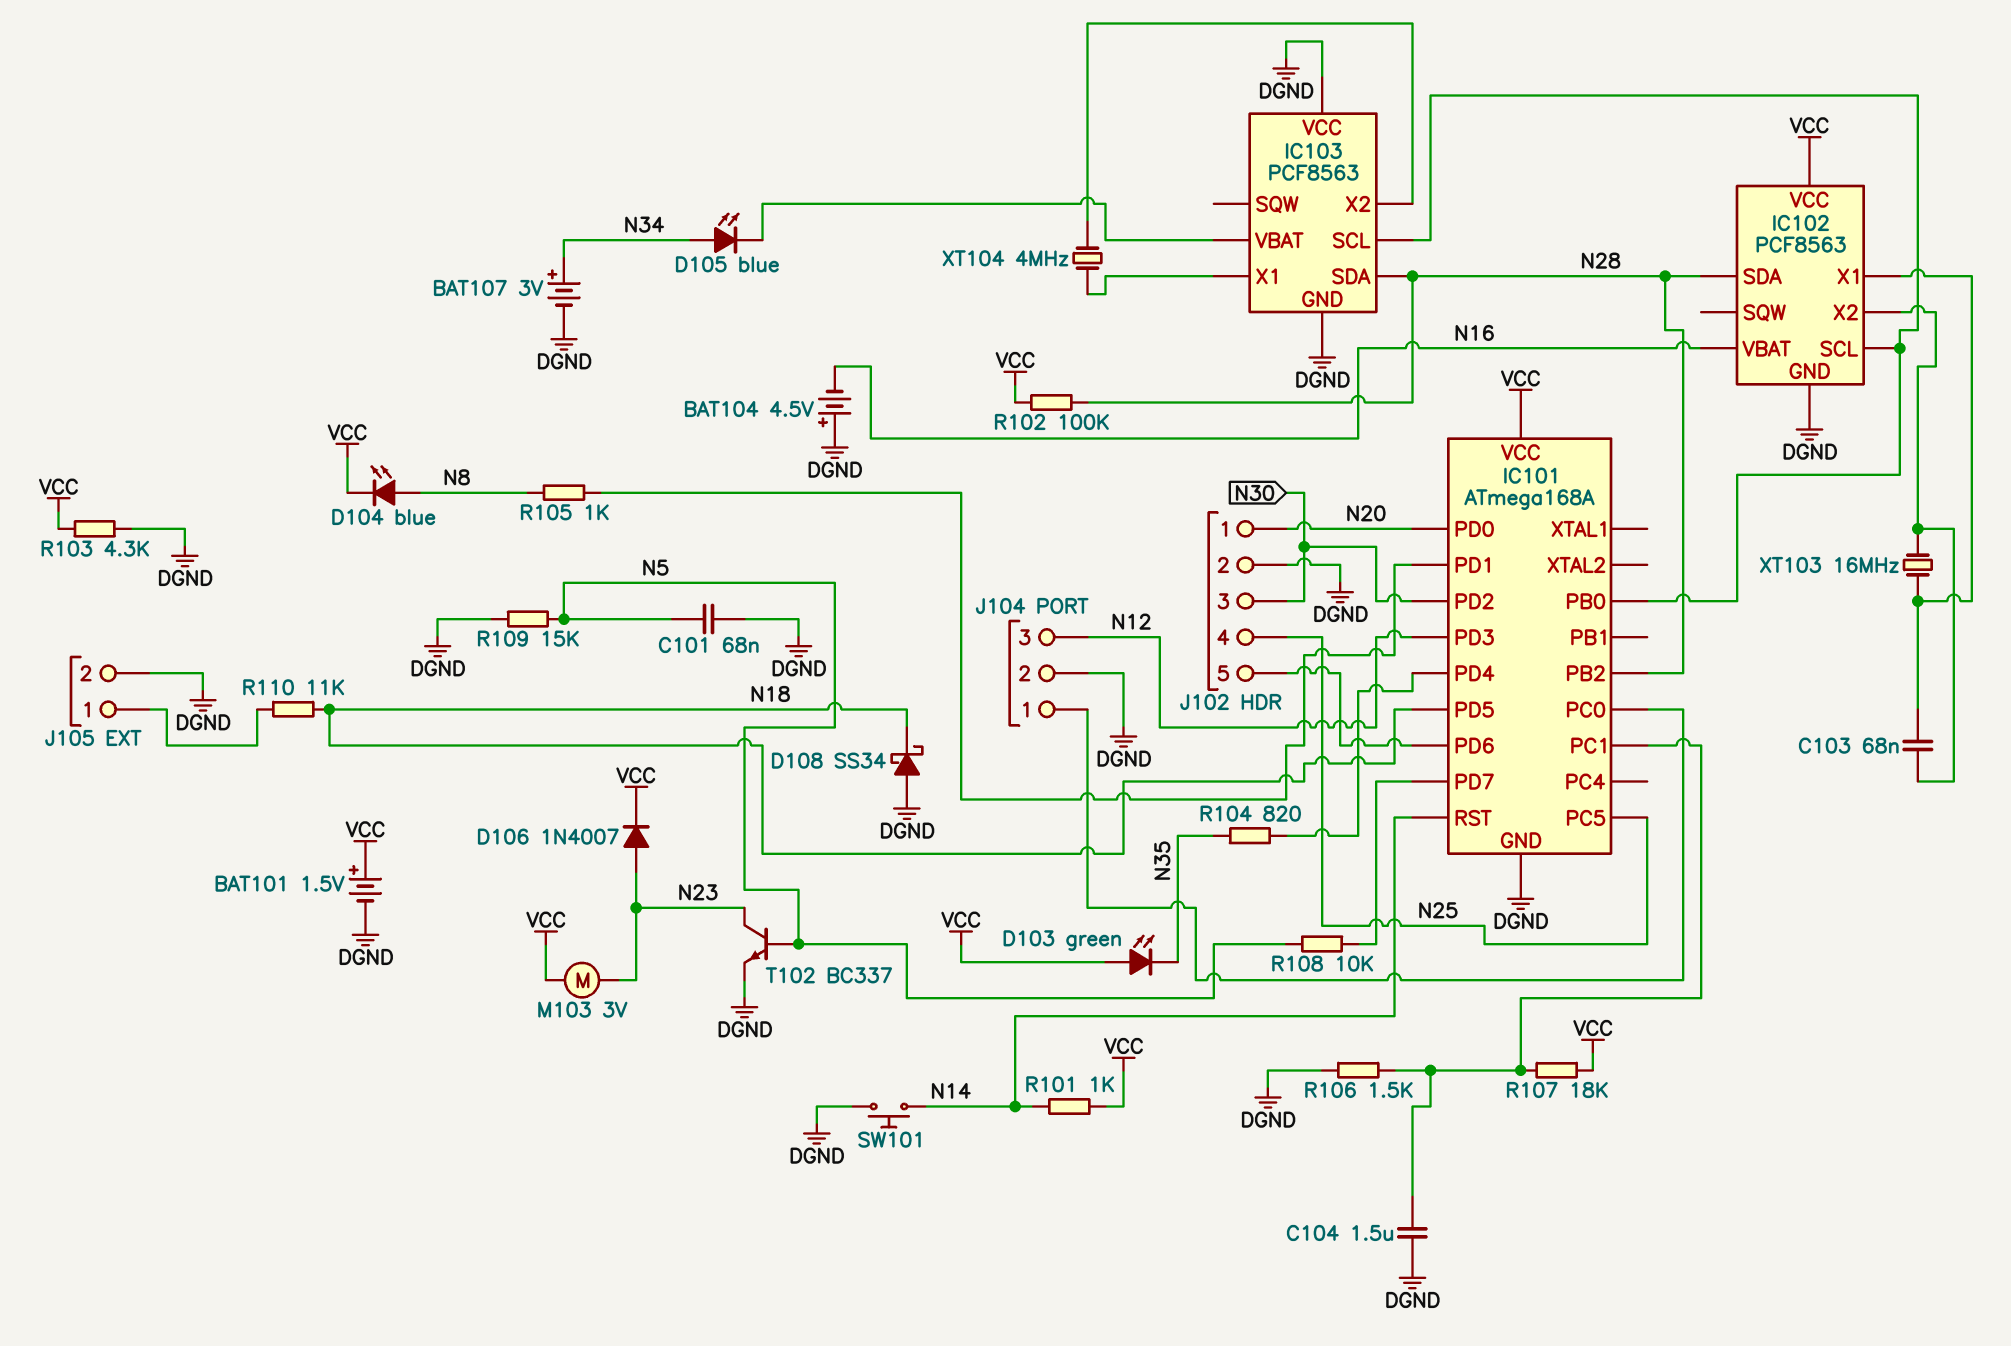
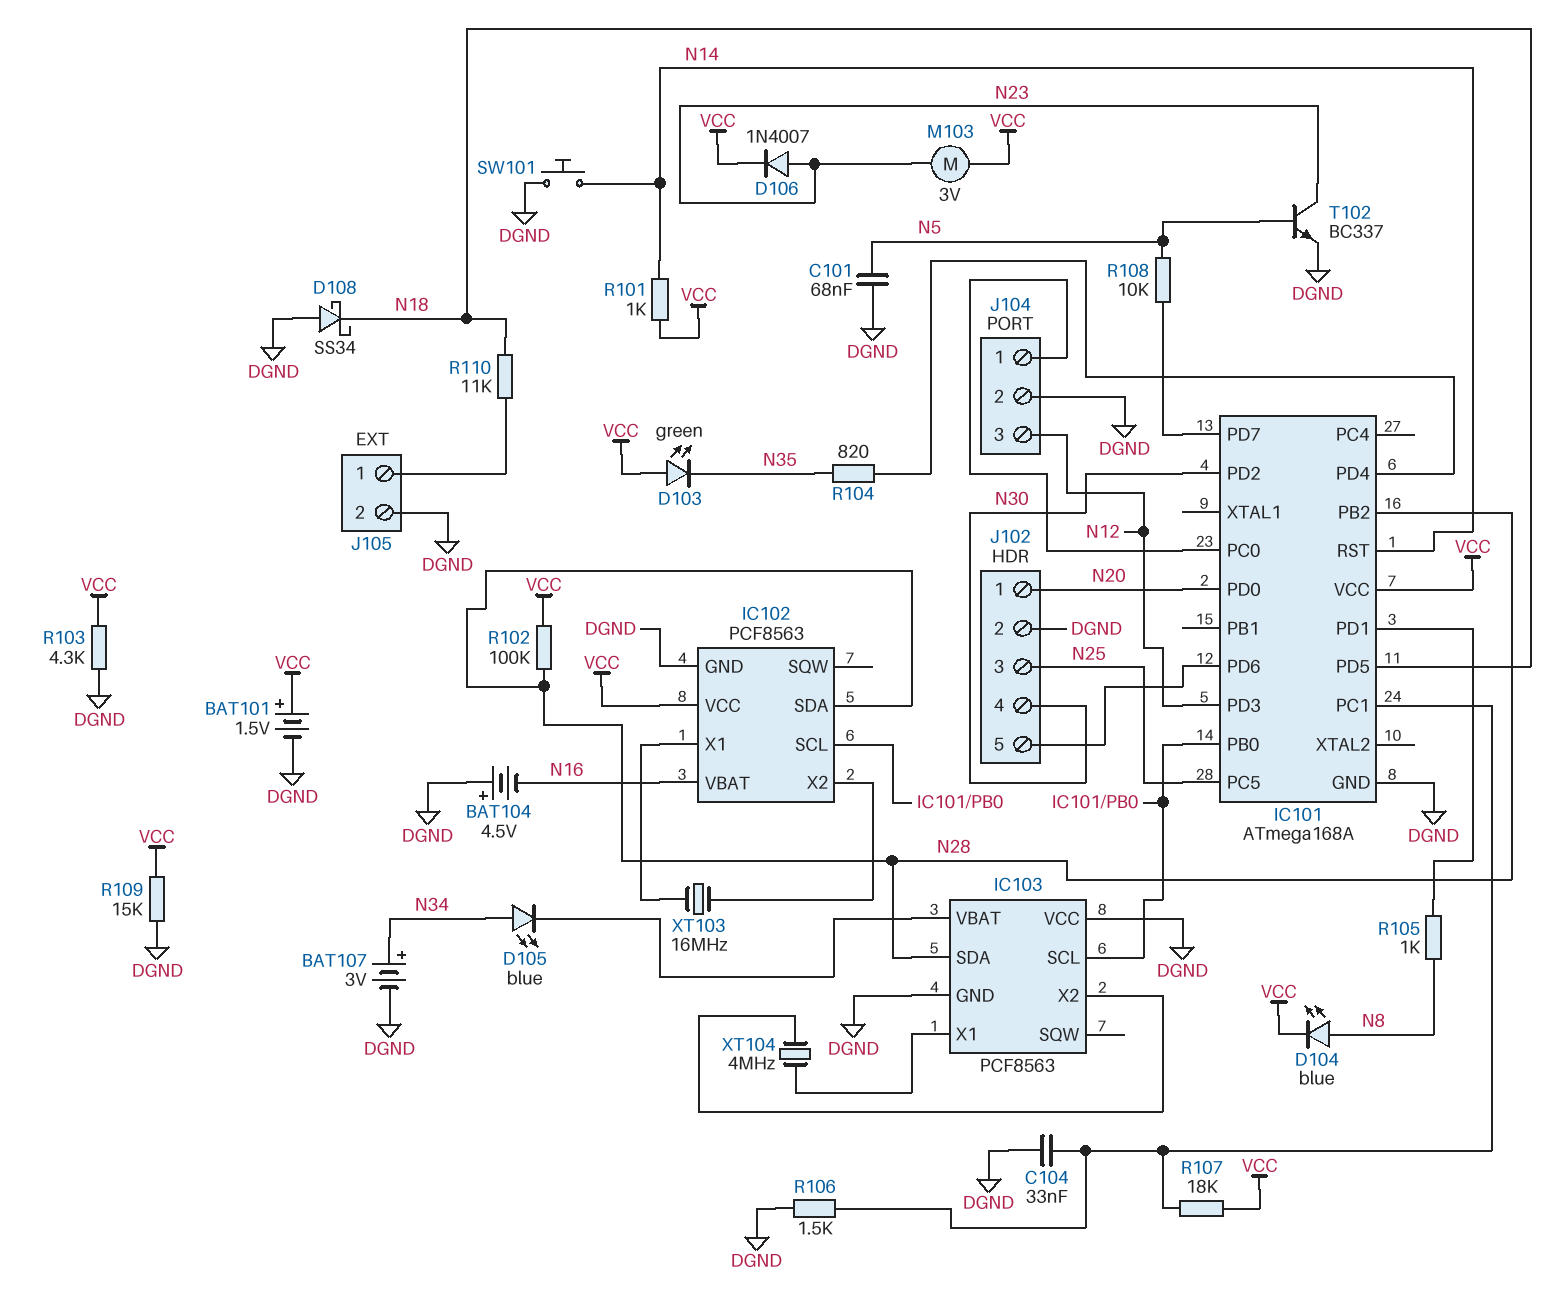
C103: 68nF (IC102/X1, IC102/X2) -> none
C104: 1.5uF (DGND, IC101/PC1) -> 33nF (DGND, IC101/PC1)
J102 pin 3: N30 -> N25
J102 pin 4: N25 -> N30
R109: 15k (DGND, N5) -> 15k (DGND, VCC)

